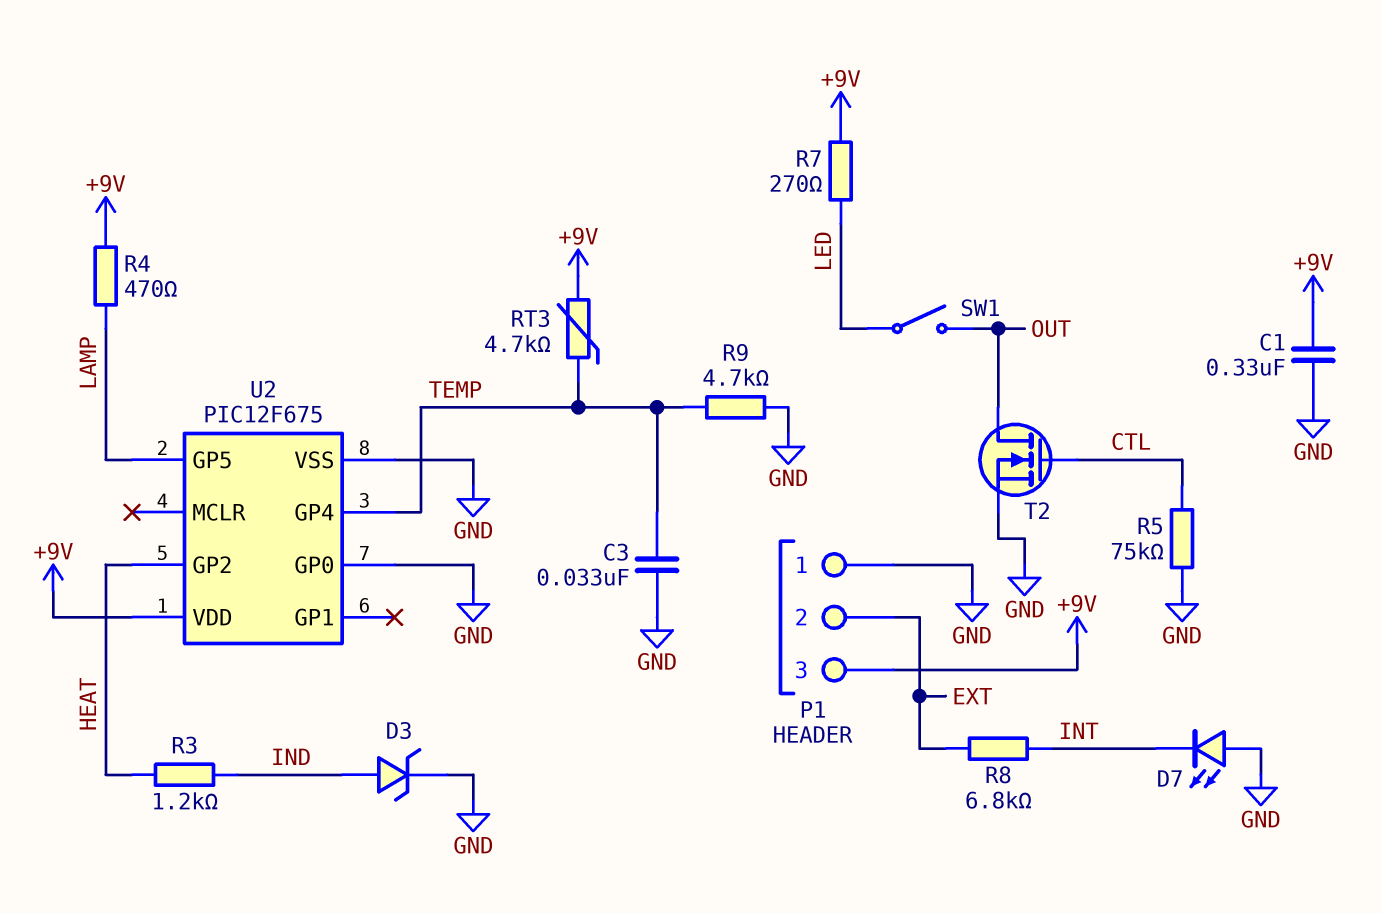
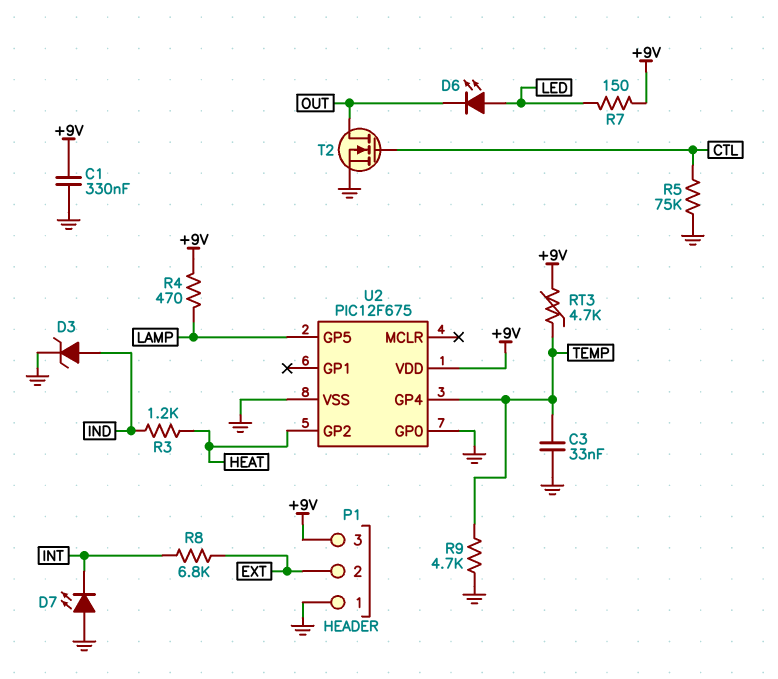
D6: none -> LED (A LED, K OUT)
R7: 270 (+9V, LED) -> 150 (+9V, LED)
SW1: switch (LED, OUT) -> none

